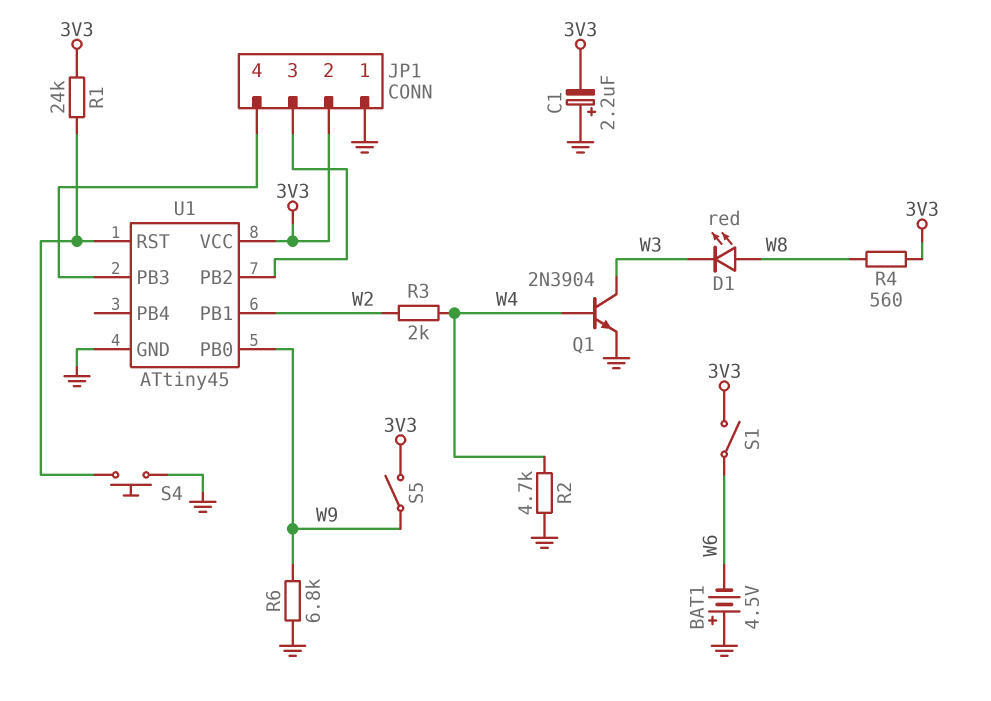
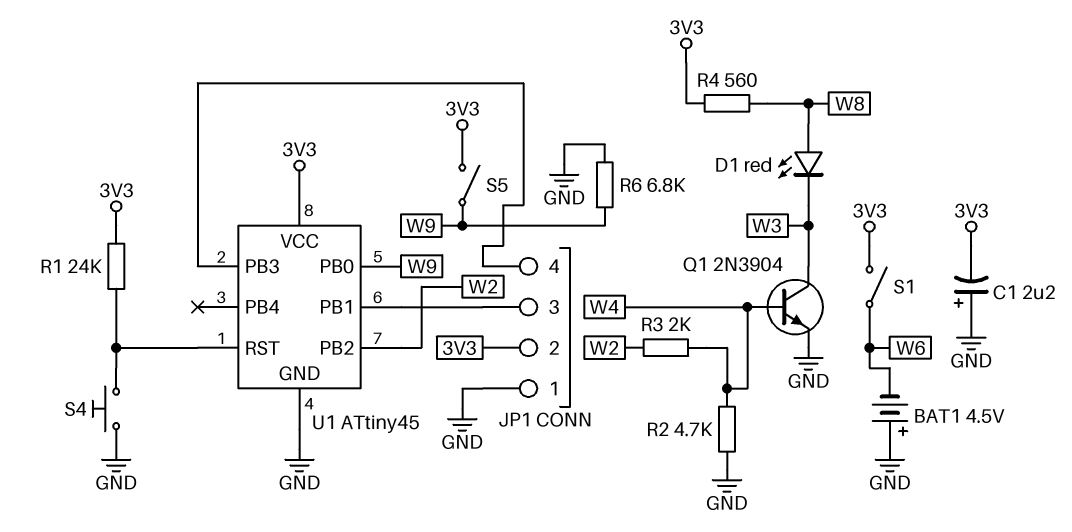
U1 pin PB1: W2 -> JP1/3
U1 pin PB2: JP1/3 -> W2

